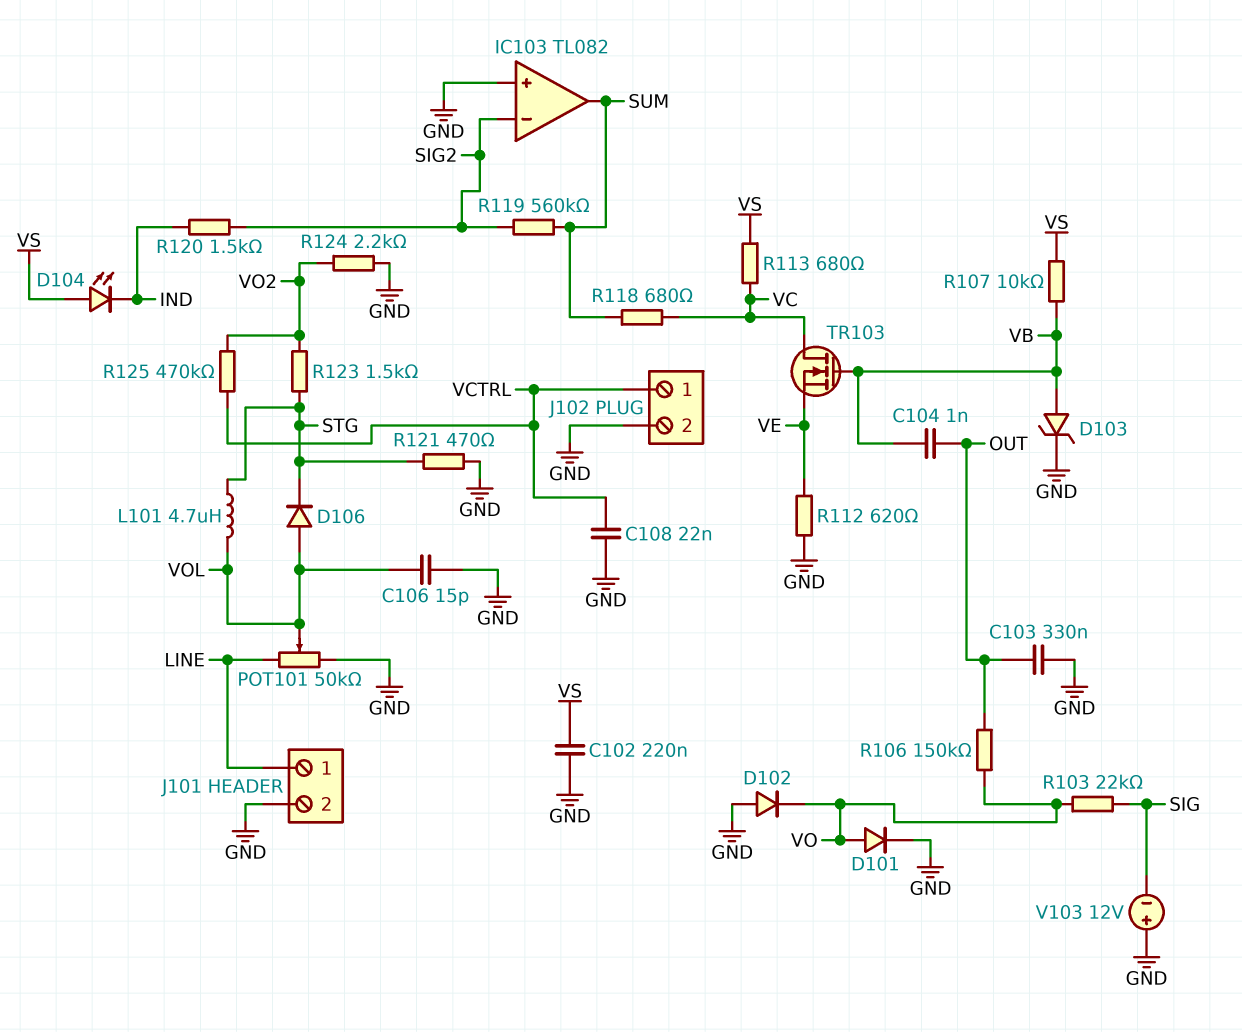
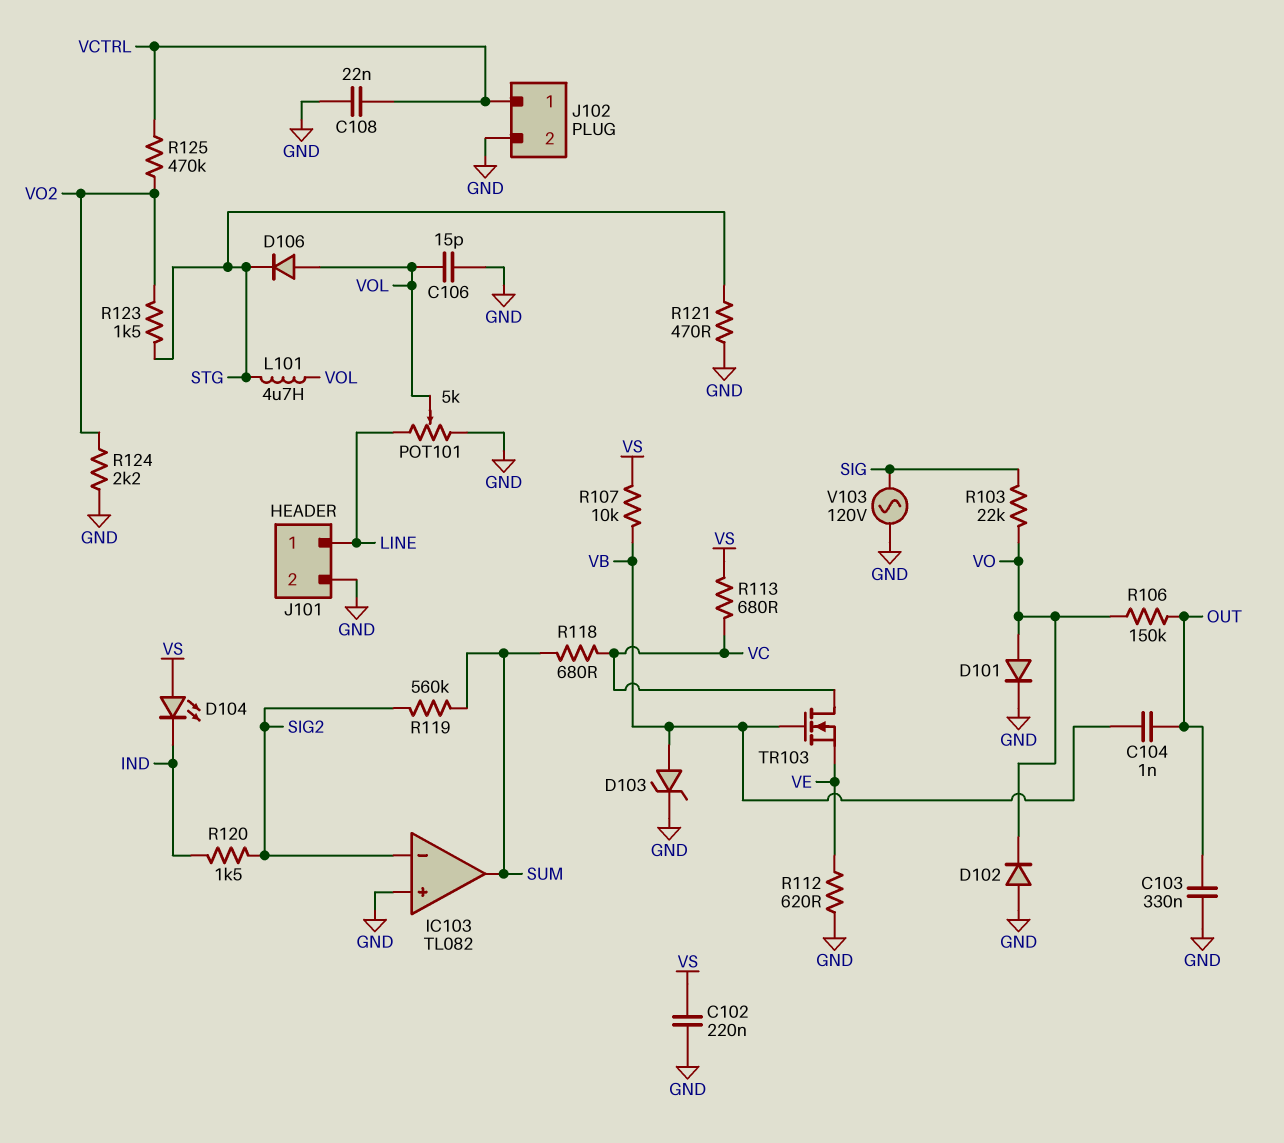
POT101: 50k (GND, LINE, wiper VOL) -> 5k (GND, LINE, wiper VOL)
V103: 12V (plus GND, minus SIG) -> AC 120V (GND, SIG)

